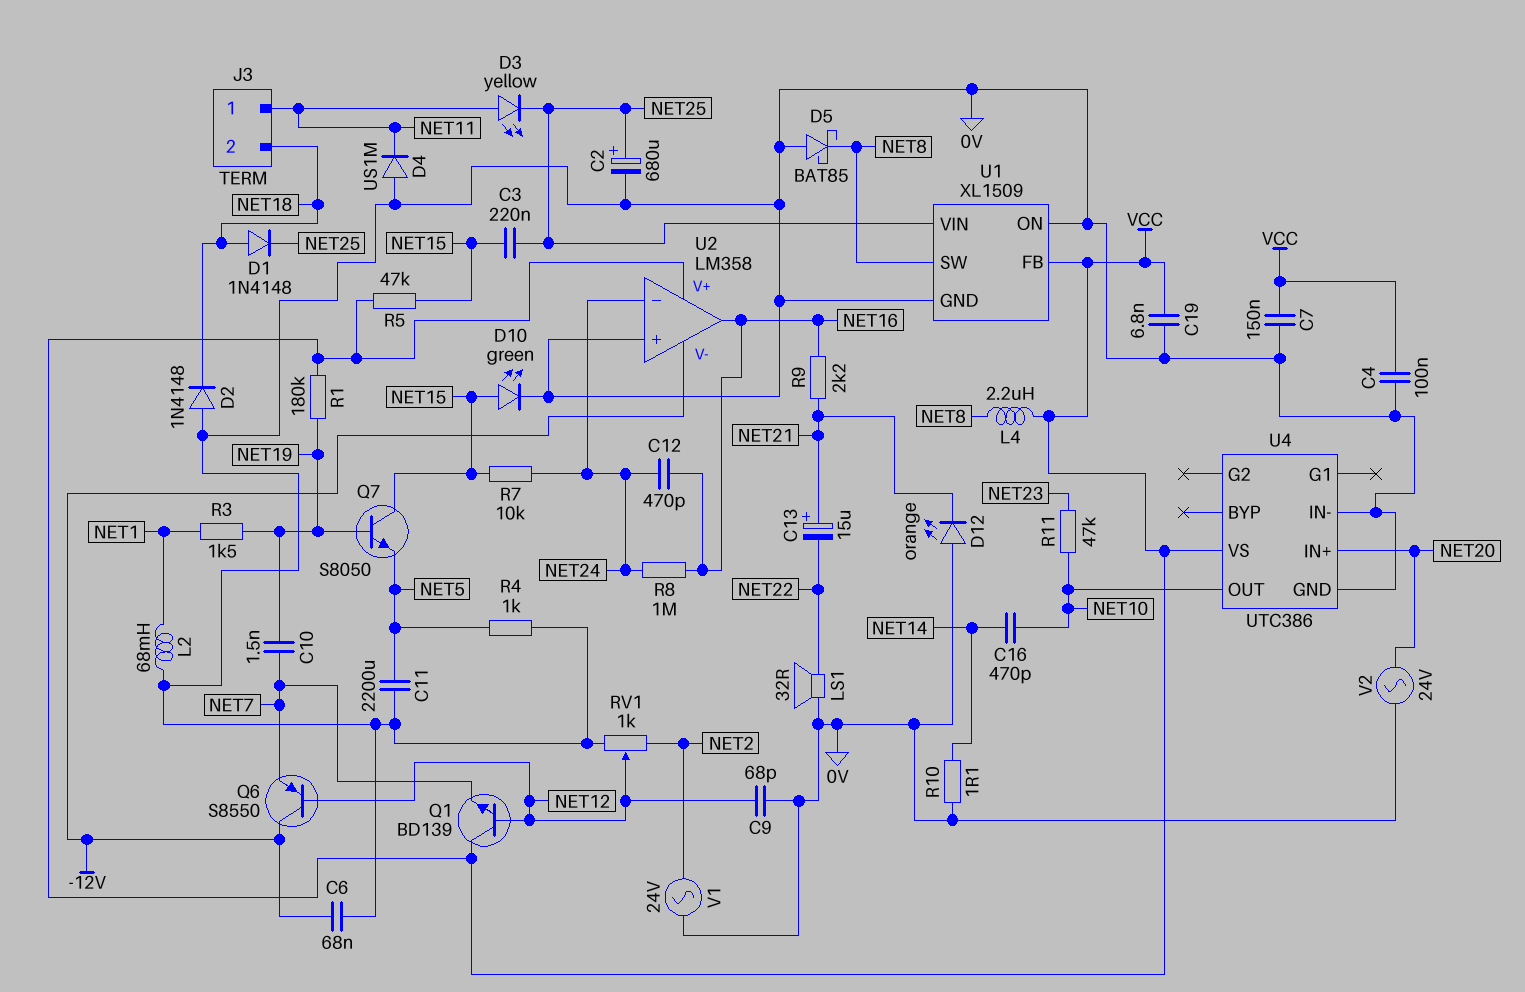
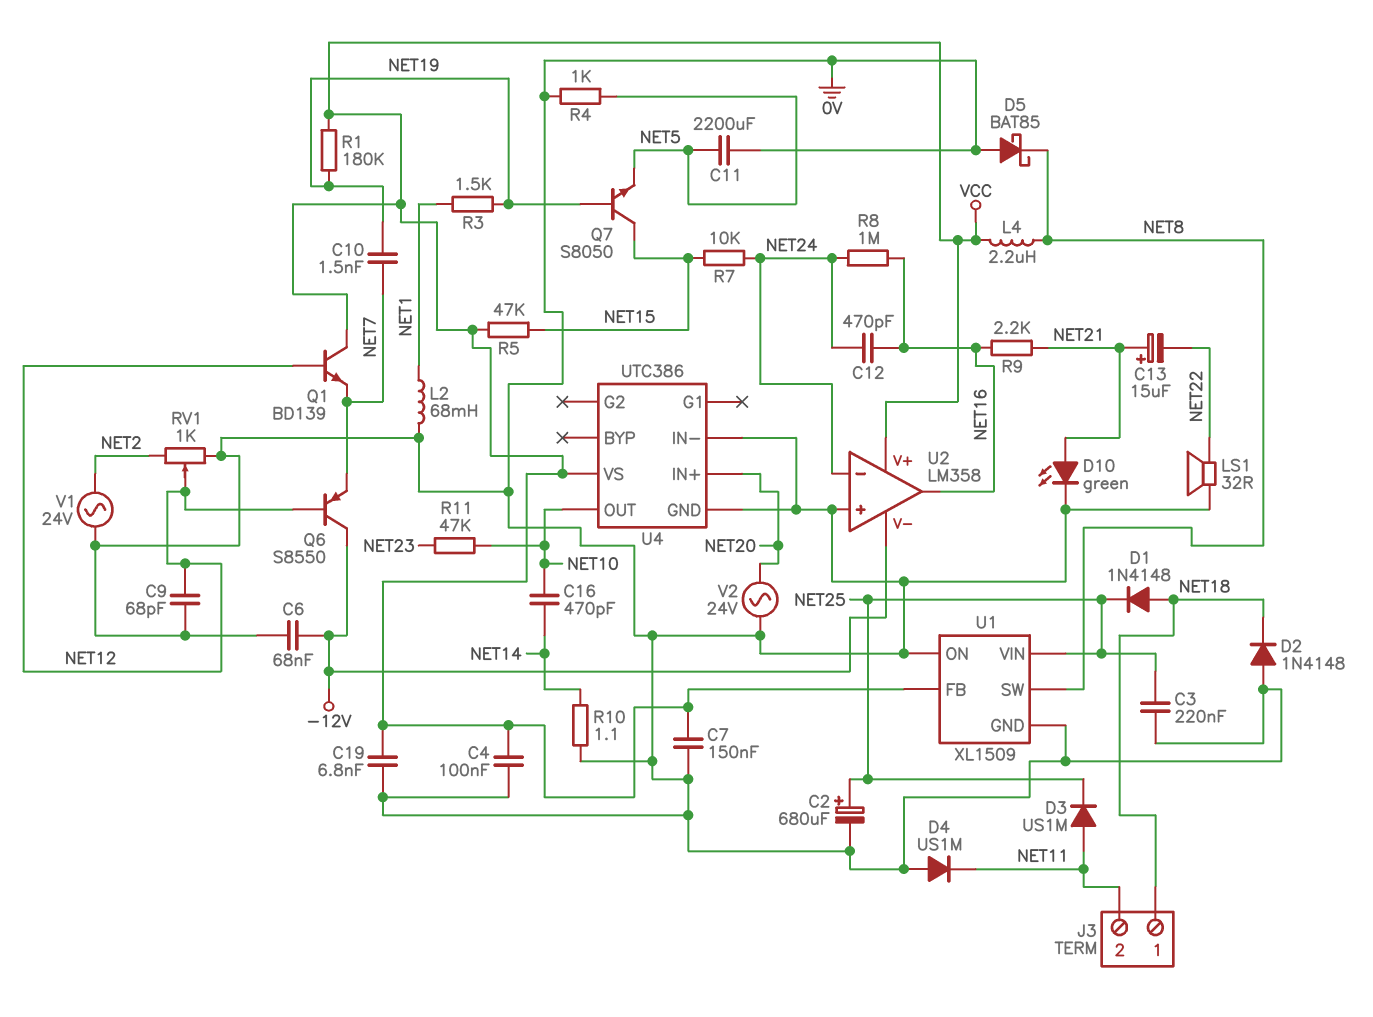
C3: 220nF (NET15, NET25) -> 220nF (0V, NET25)
D3: LED yellow (A NET11, K NET25) -> diode US1M (A NET11, K NET25)
D10: LED green (A NET15, K 0V) -> LED green (A NET21, K 0V)
D12: LED orange (A 0V, K NET21) -> none
J3 pin 1: NET11 -> NET18
J3 pin 2: NET18 -> NET11

